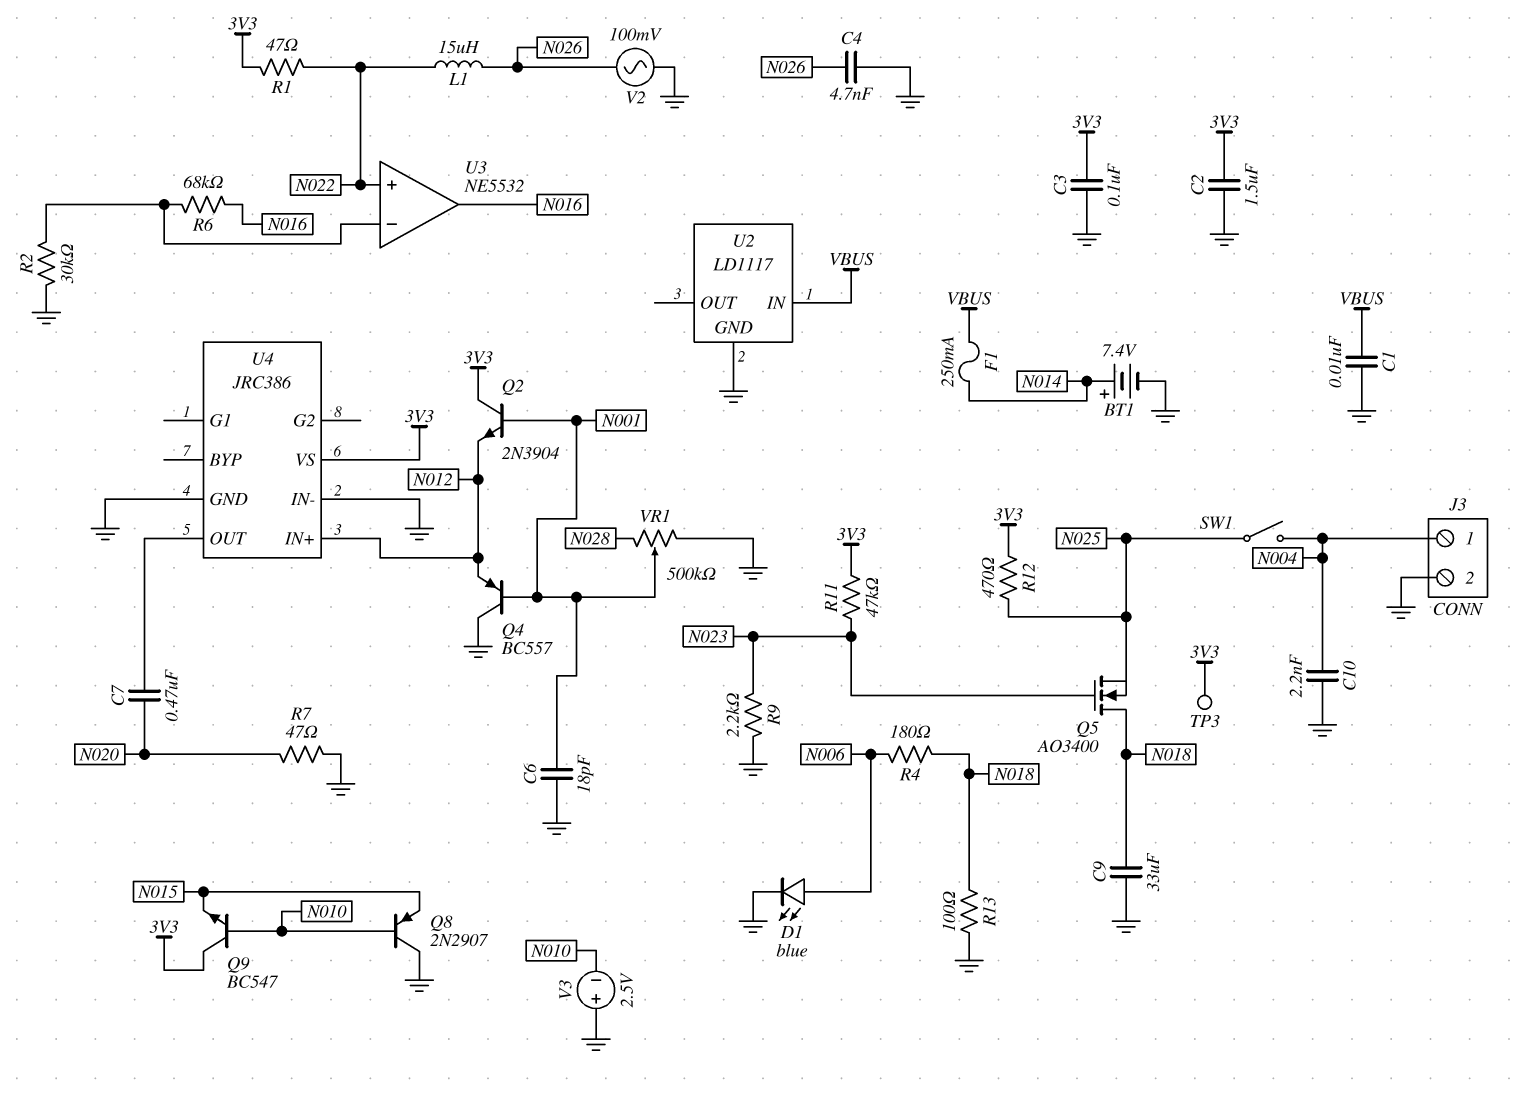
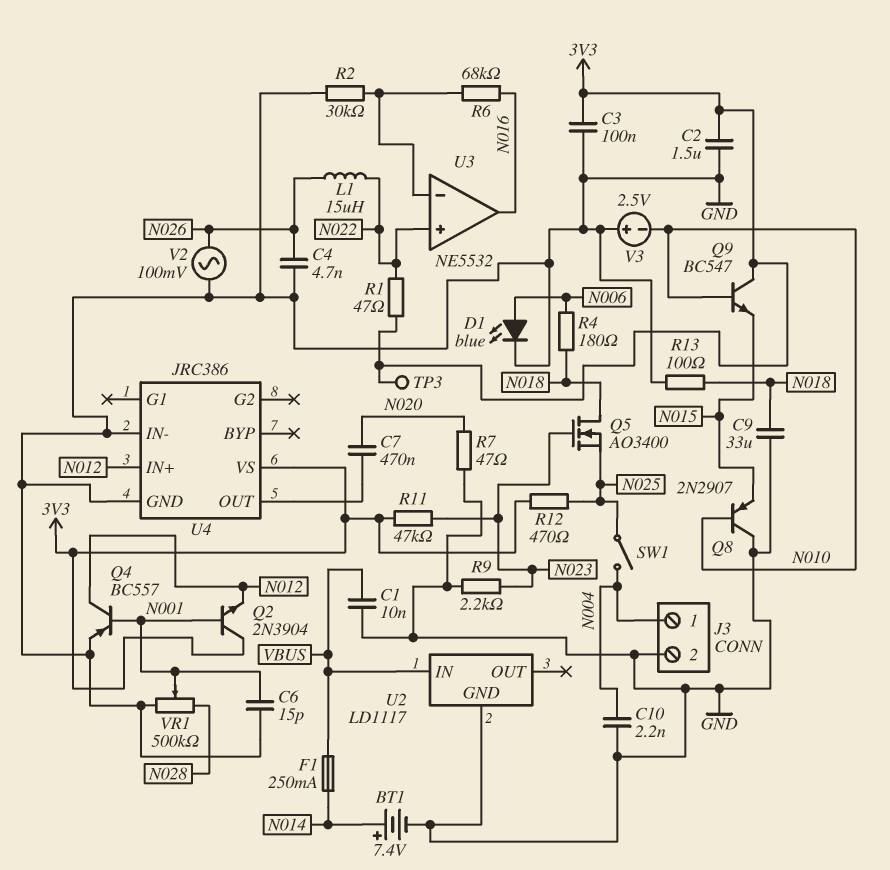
C6: 18pF (GND, N001) -> 15pF (GND, N001)
Q4: PNP BC557 (B N001, C GND, E N012) -> PNP BC557 (B N001, C N012, E GND)

